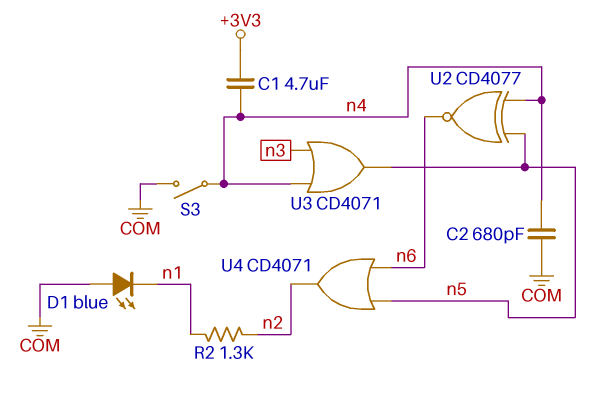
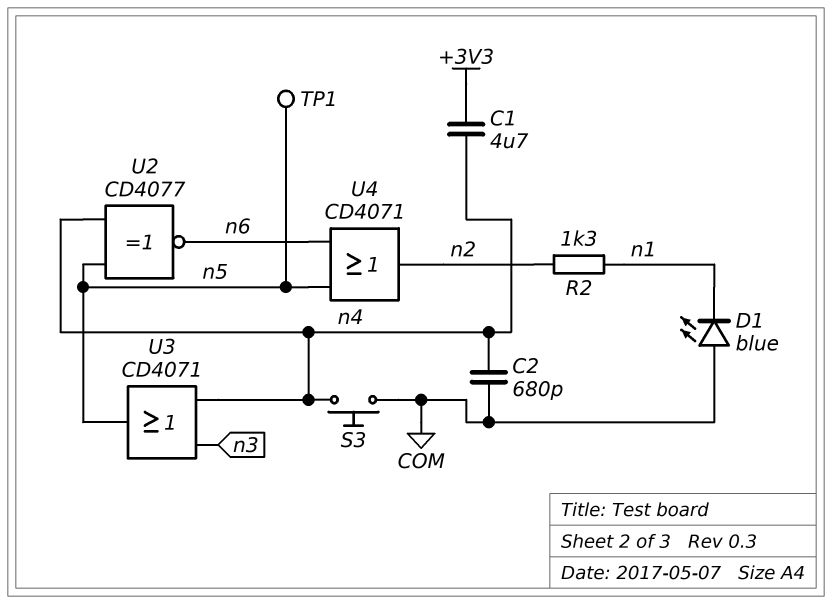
S3: switch (COM, n4) -> button (COM, n4)
TP1: none -> test point (n5)

